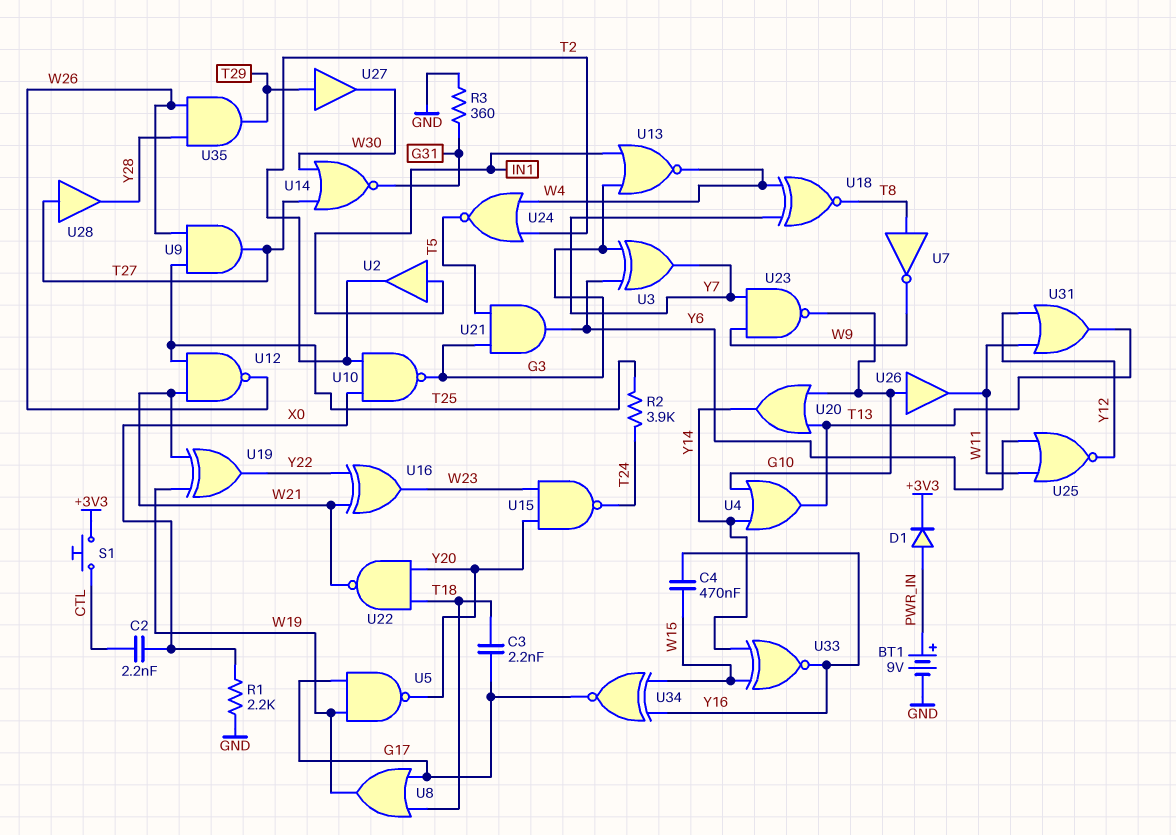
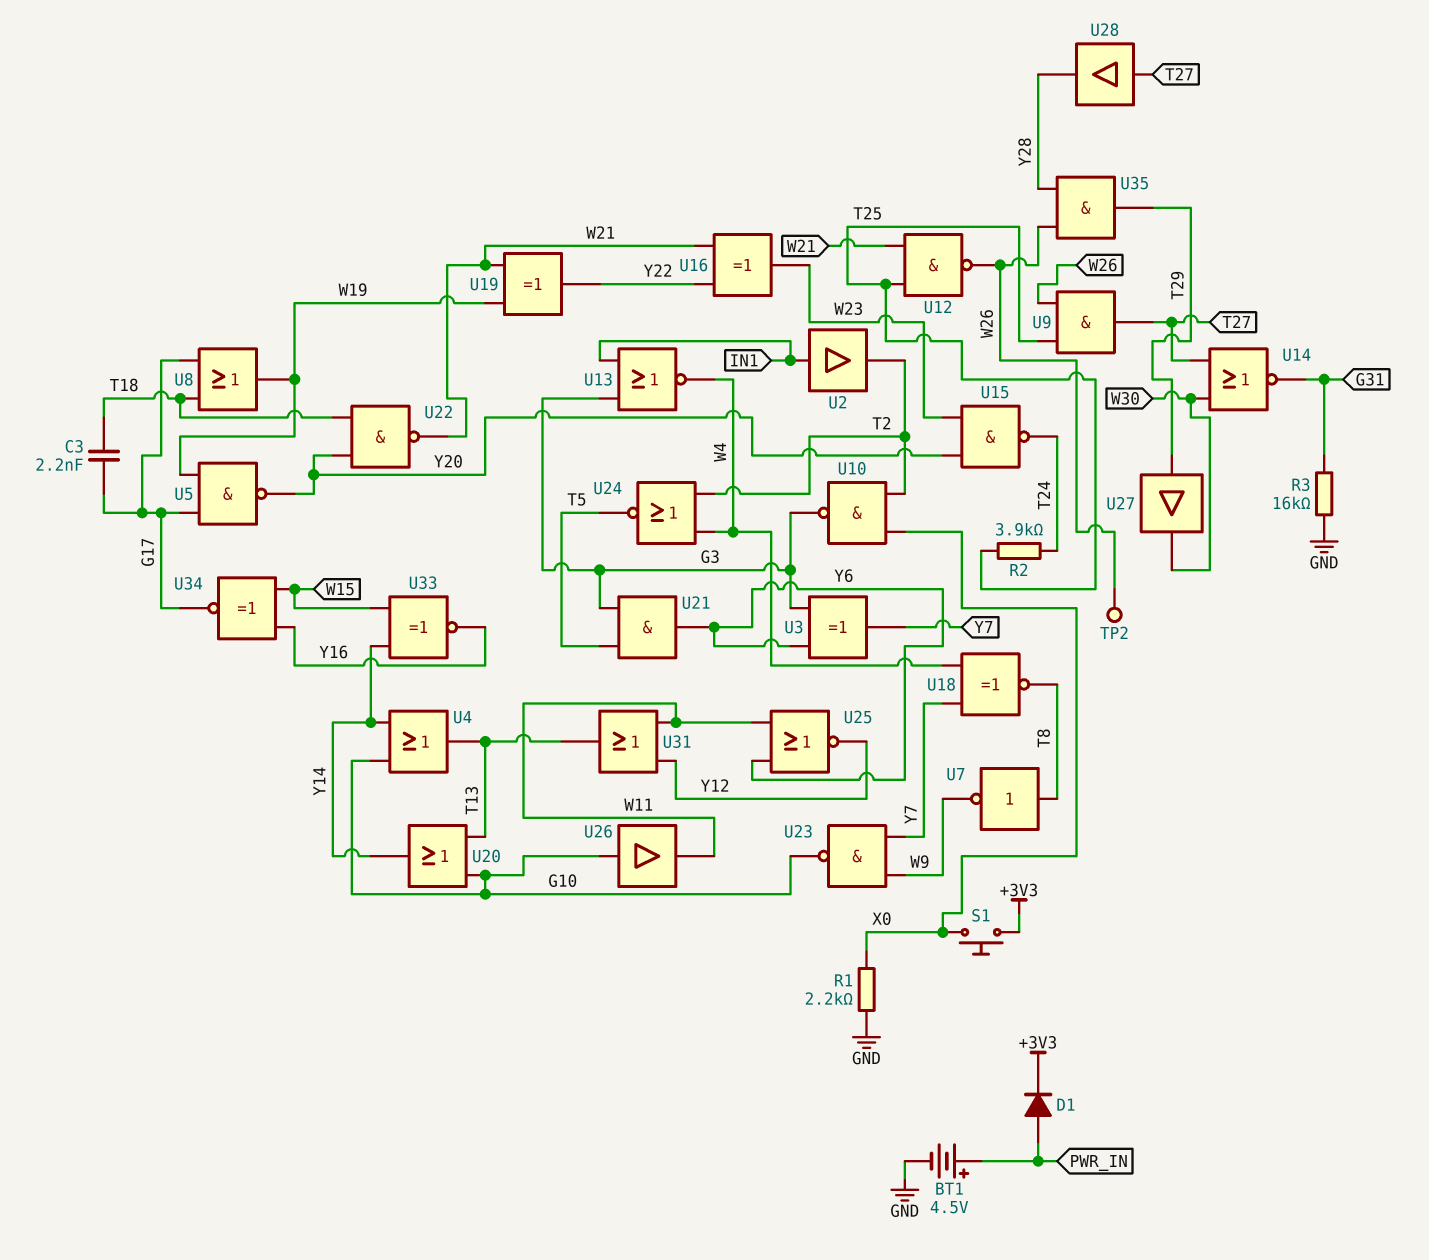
BT1: 9V (plus PWR_IN, minus GND) -> 4.5V (plus PWR_IN, minus GND)
C2: 2.2nF (CTL, X0) -> none
C4: 470nF (W15, Y16) -> none
R3: 360 (G31, GND) -> 16k (G31, GND)
S1: button (+3V3, CTL) -> button (+3V3, X0)
TP2: none -> test point (W26)

